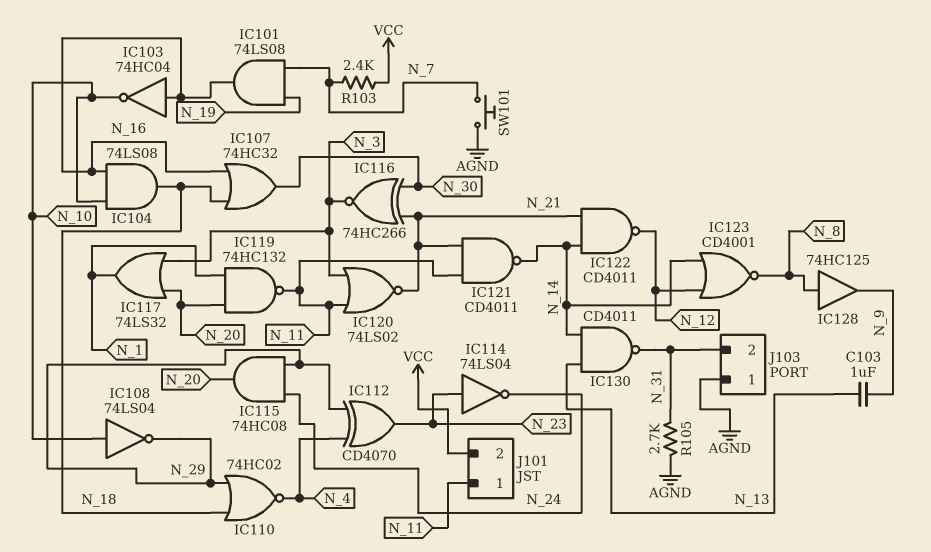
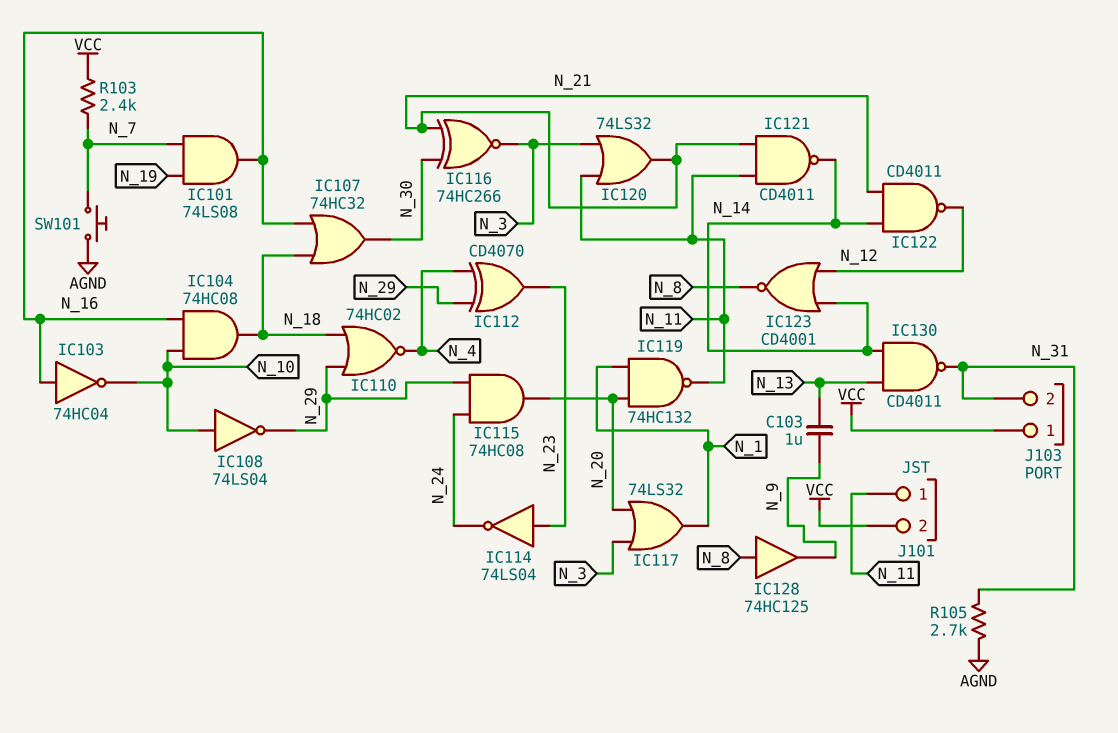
IC104: AND 74LS08 (in N_10, in N_16, out N_18) -> AND 74HC08 (in N_10, in N_16, out N_18)
IC120: NOR 74LS02 (in N_3, in N_11, out N_21) -> OR 74LS32 (in N_3, in N_11, out N_21)
J103 pin 1: AGND -> VCC

